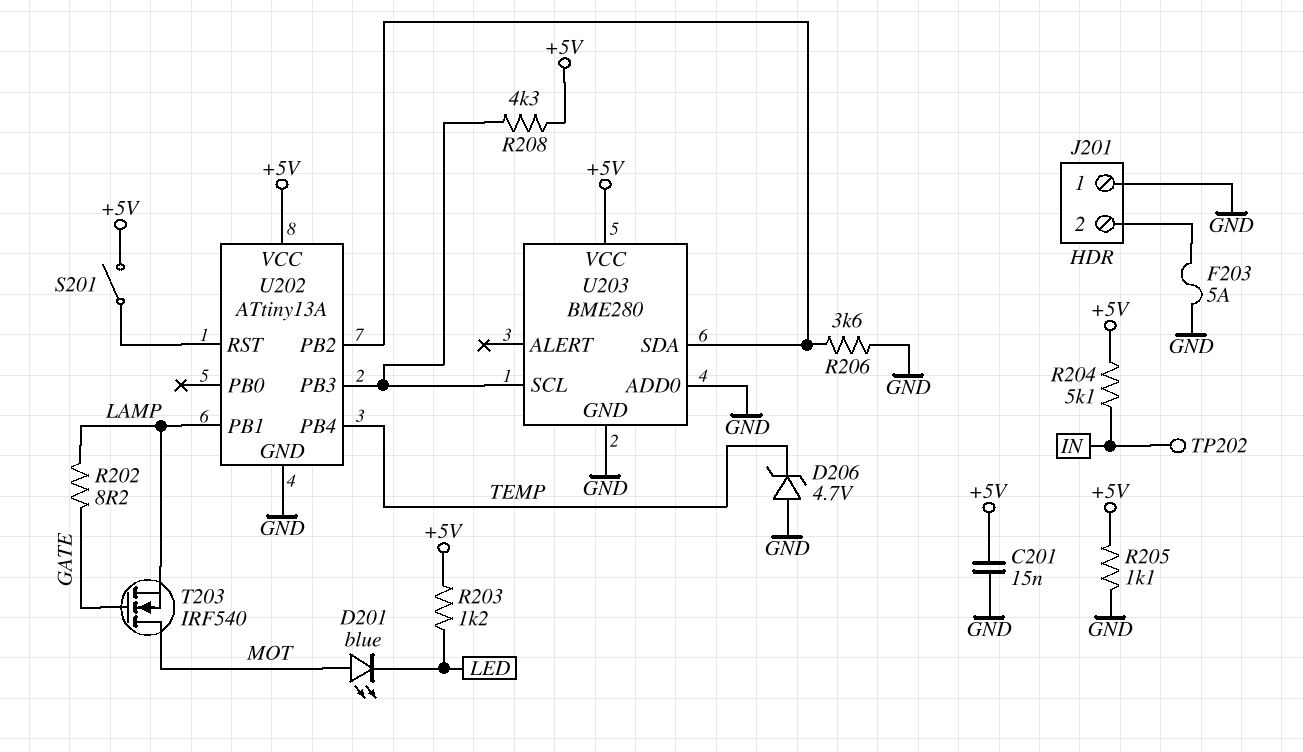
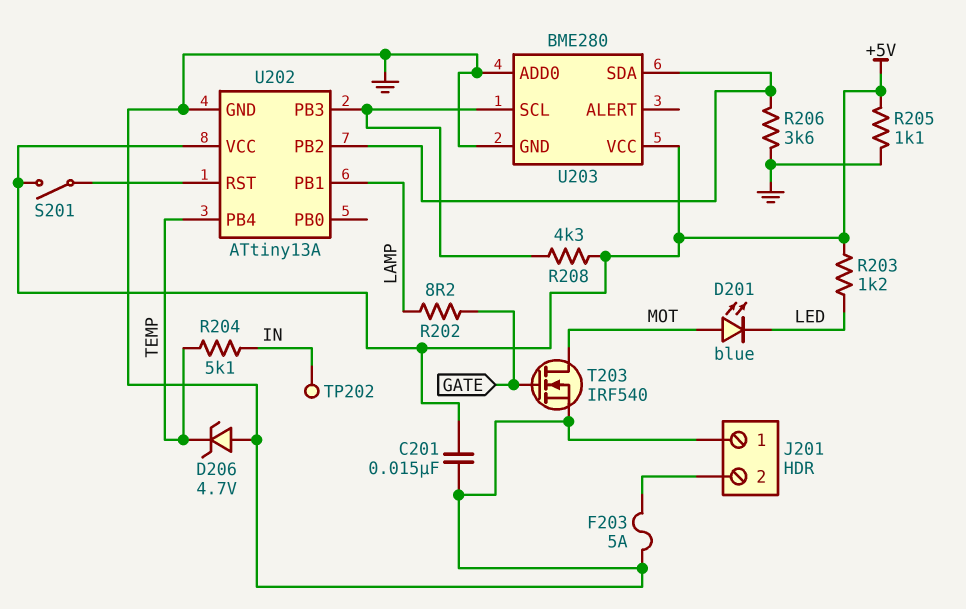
R204: 5.1k (+5V, IN) -> 5.1k (IN, TEMP)
T203: NMOS IRF540 (G GATE, D MOT, S LAMP) -> NMOS IRF540 (G GATE, D MOT, S GND)

